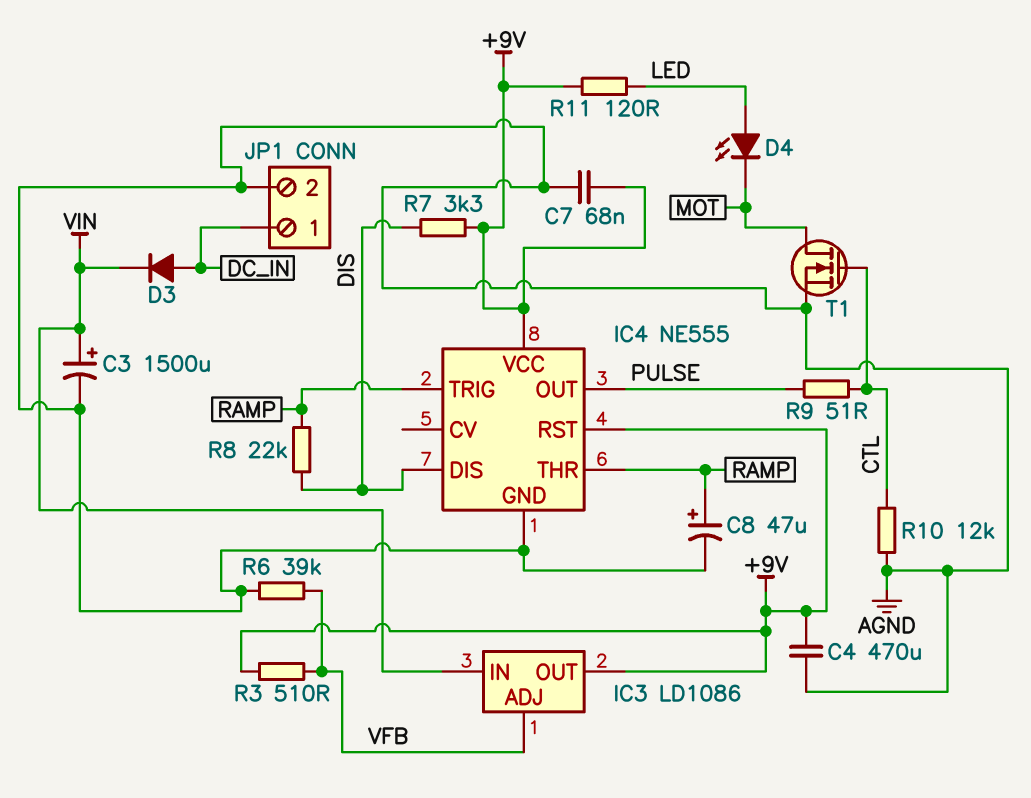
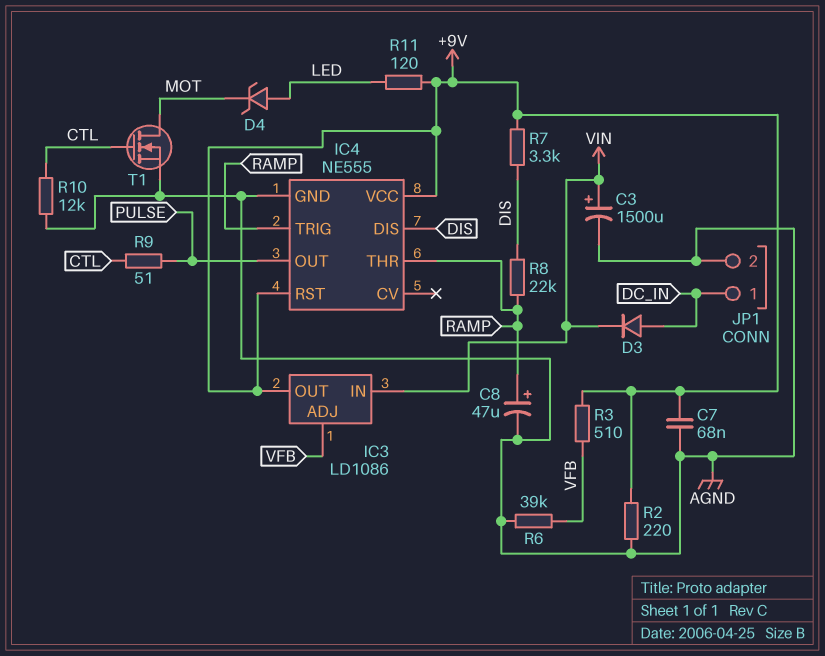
C4: 470uF (+9V, AGND) -> none
D4: LED (A LED, K MOT) -> zener (A LED, K MOT)
R2: none -> 220 (+9V, AGND)

